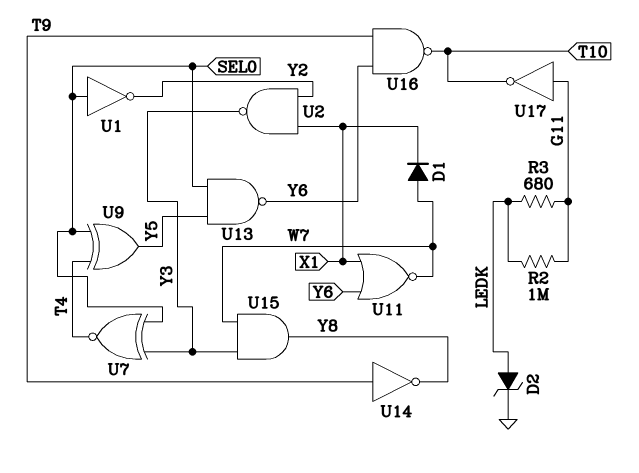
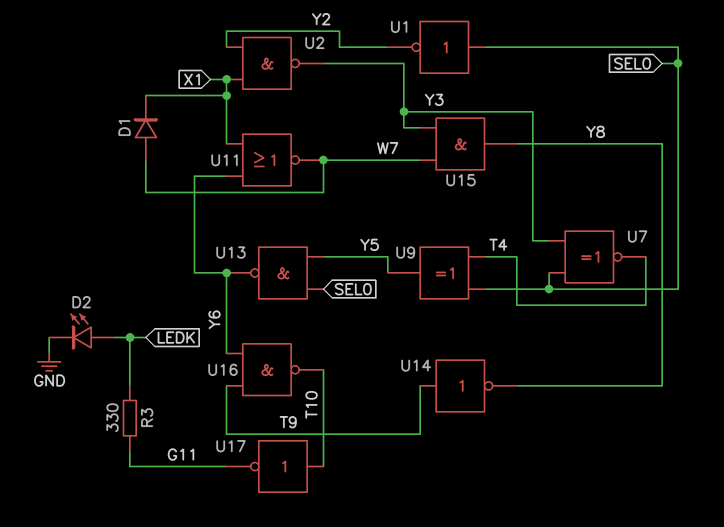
D2: zener (A LEDK, K GND) -> LED (A LEDK, K GND)
R2: 1M (G11, LEDK) -> none
R3: 680 (G11, LEDK) -> 330 (G11, LEDK)
U17: NOT (in G11, out T10) -> NOT (in T10, out G11)

